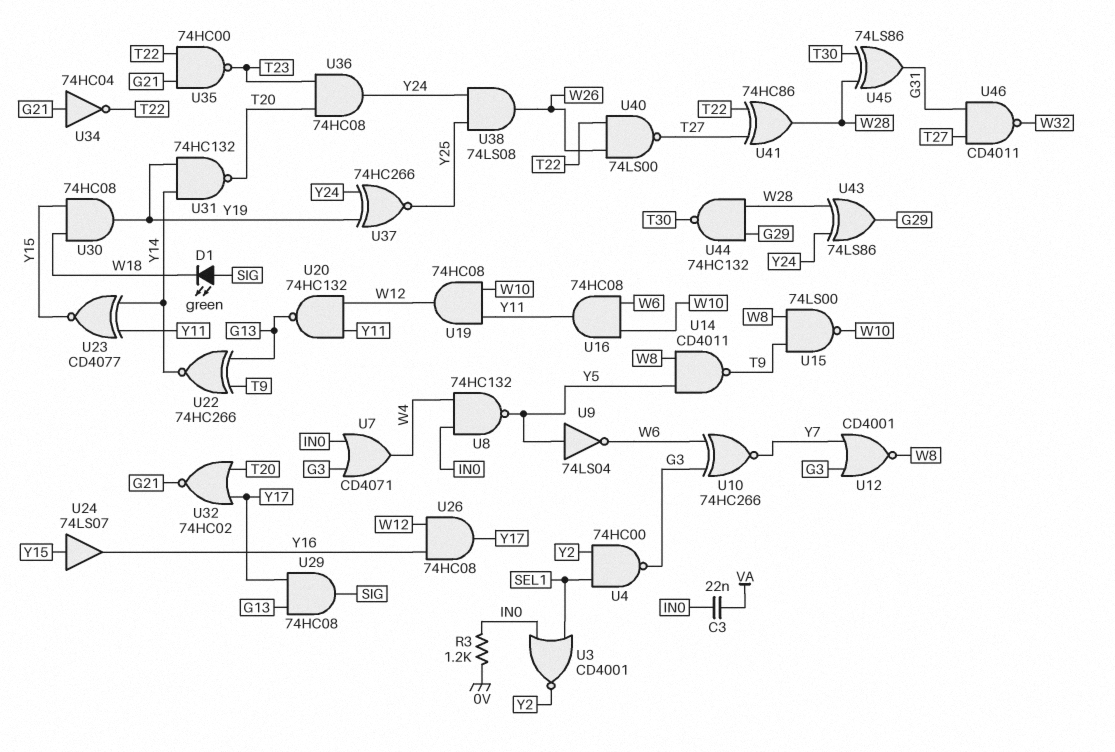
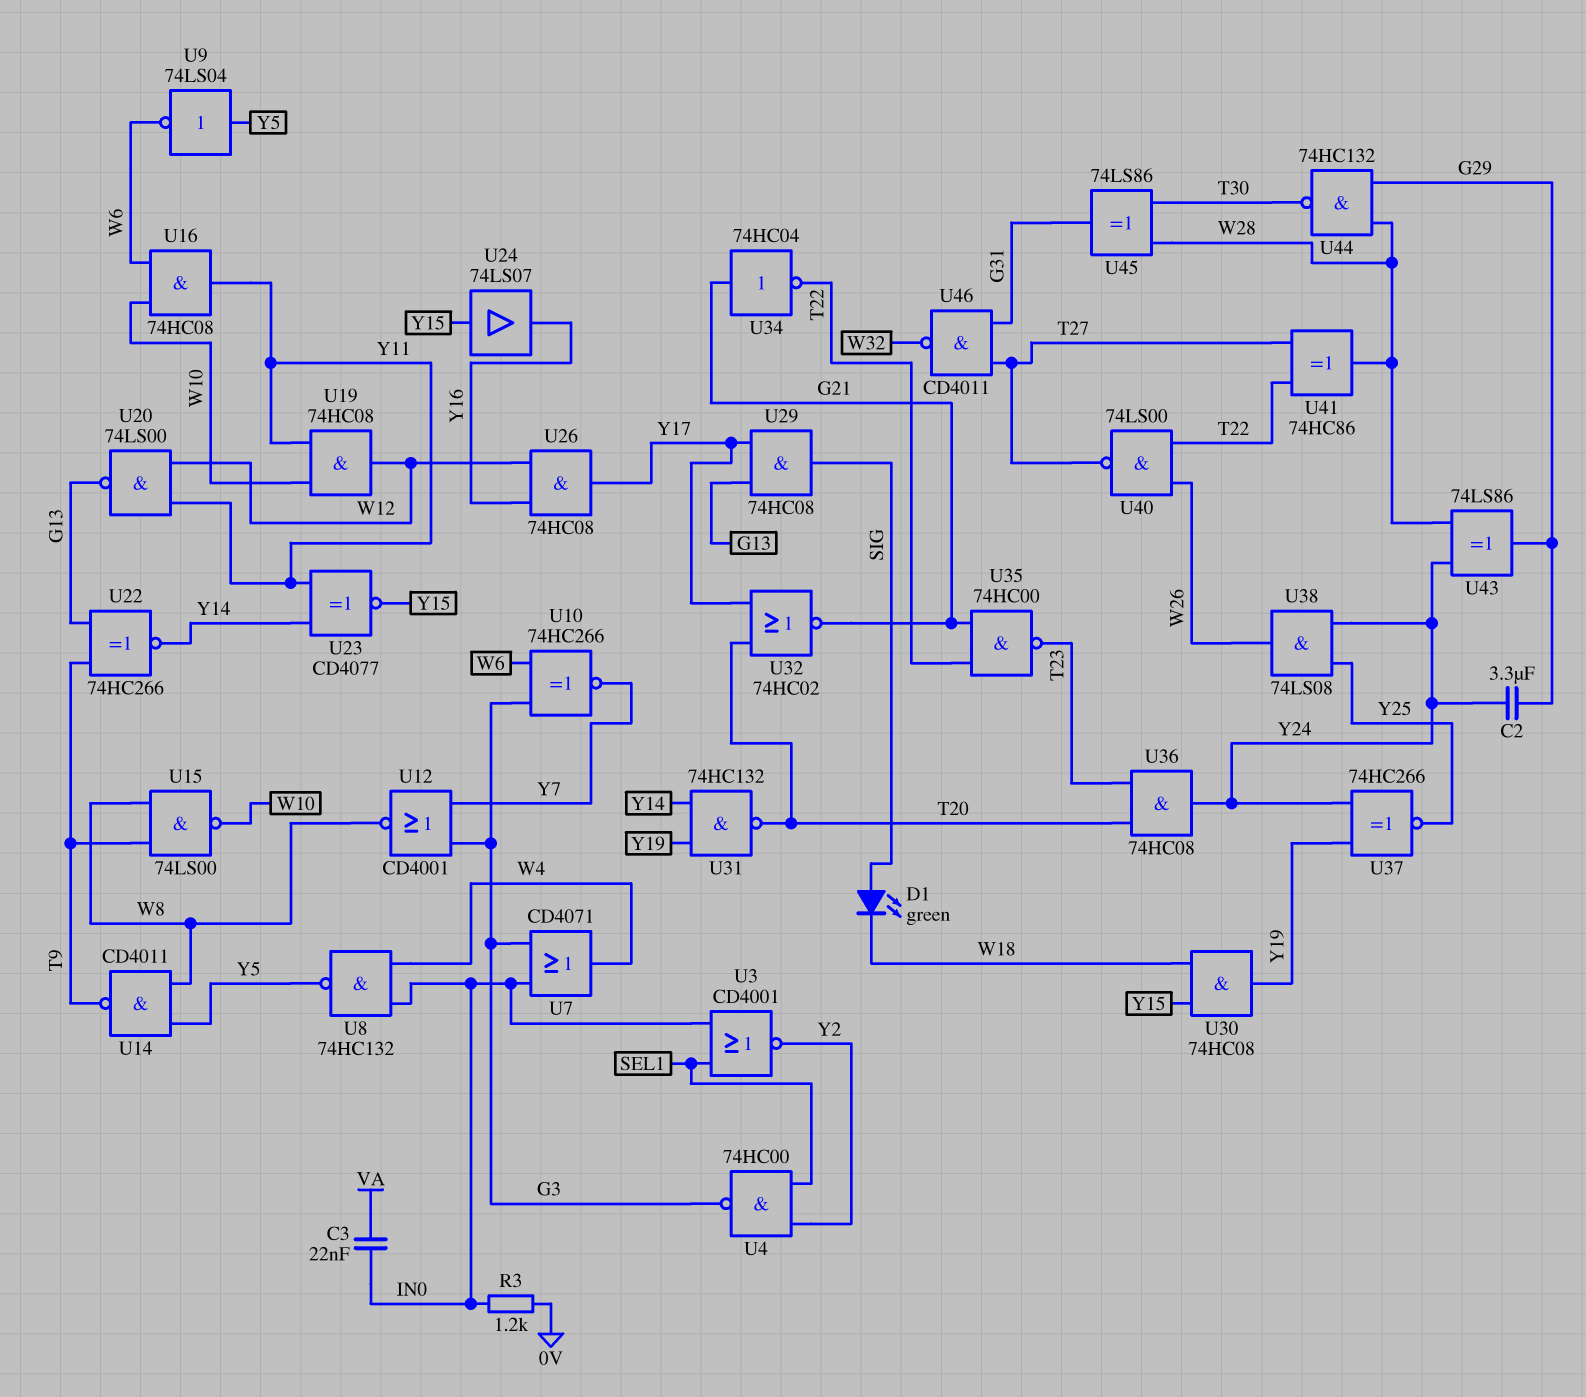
C2: none -> 3.3uF (G29, Y24)
U20: NAND 74HC132 (in W12, in Y11, out G13) -> NAND 74LS00 (in W12, in Y11, out G13)

